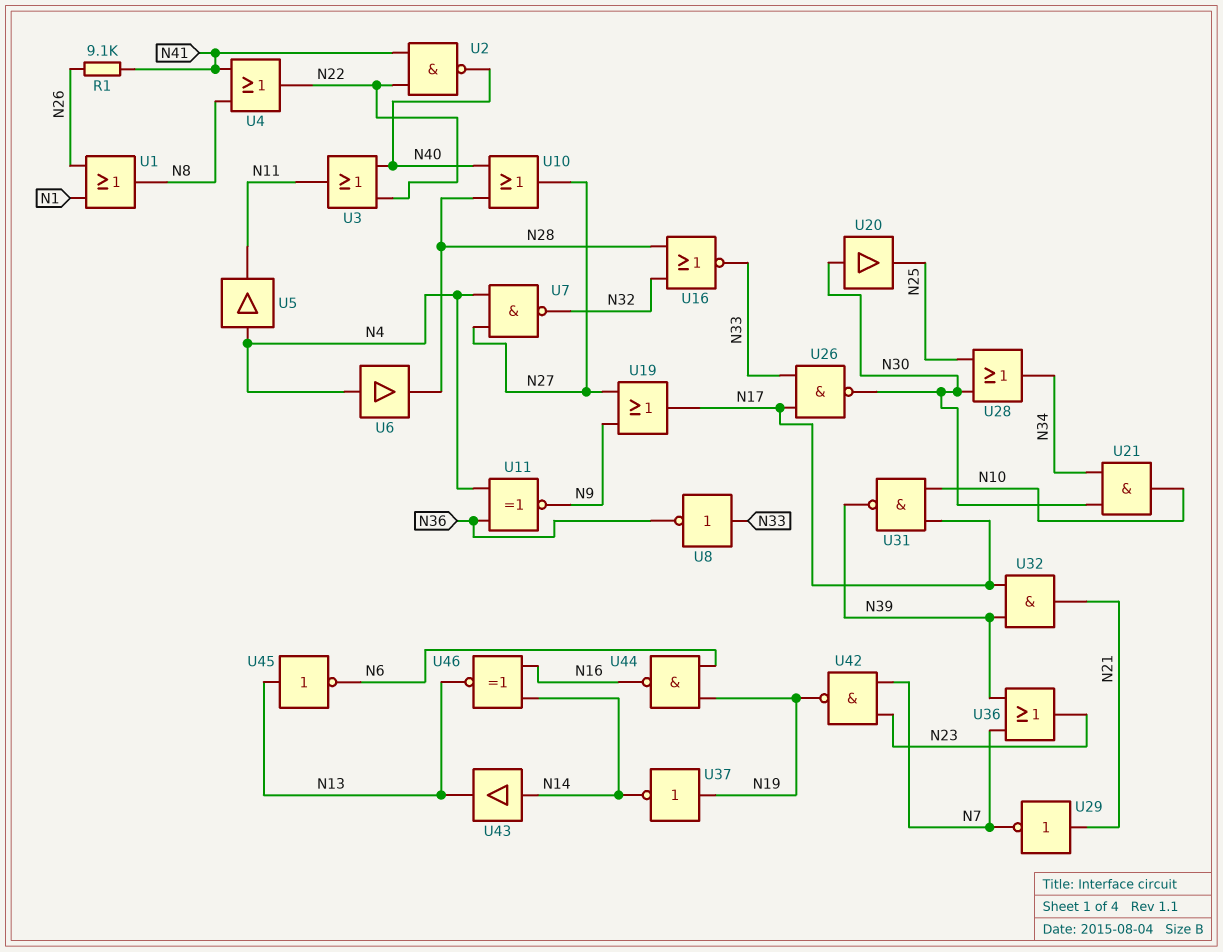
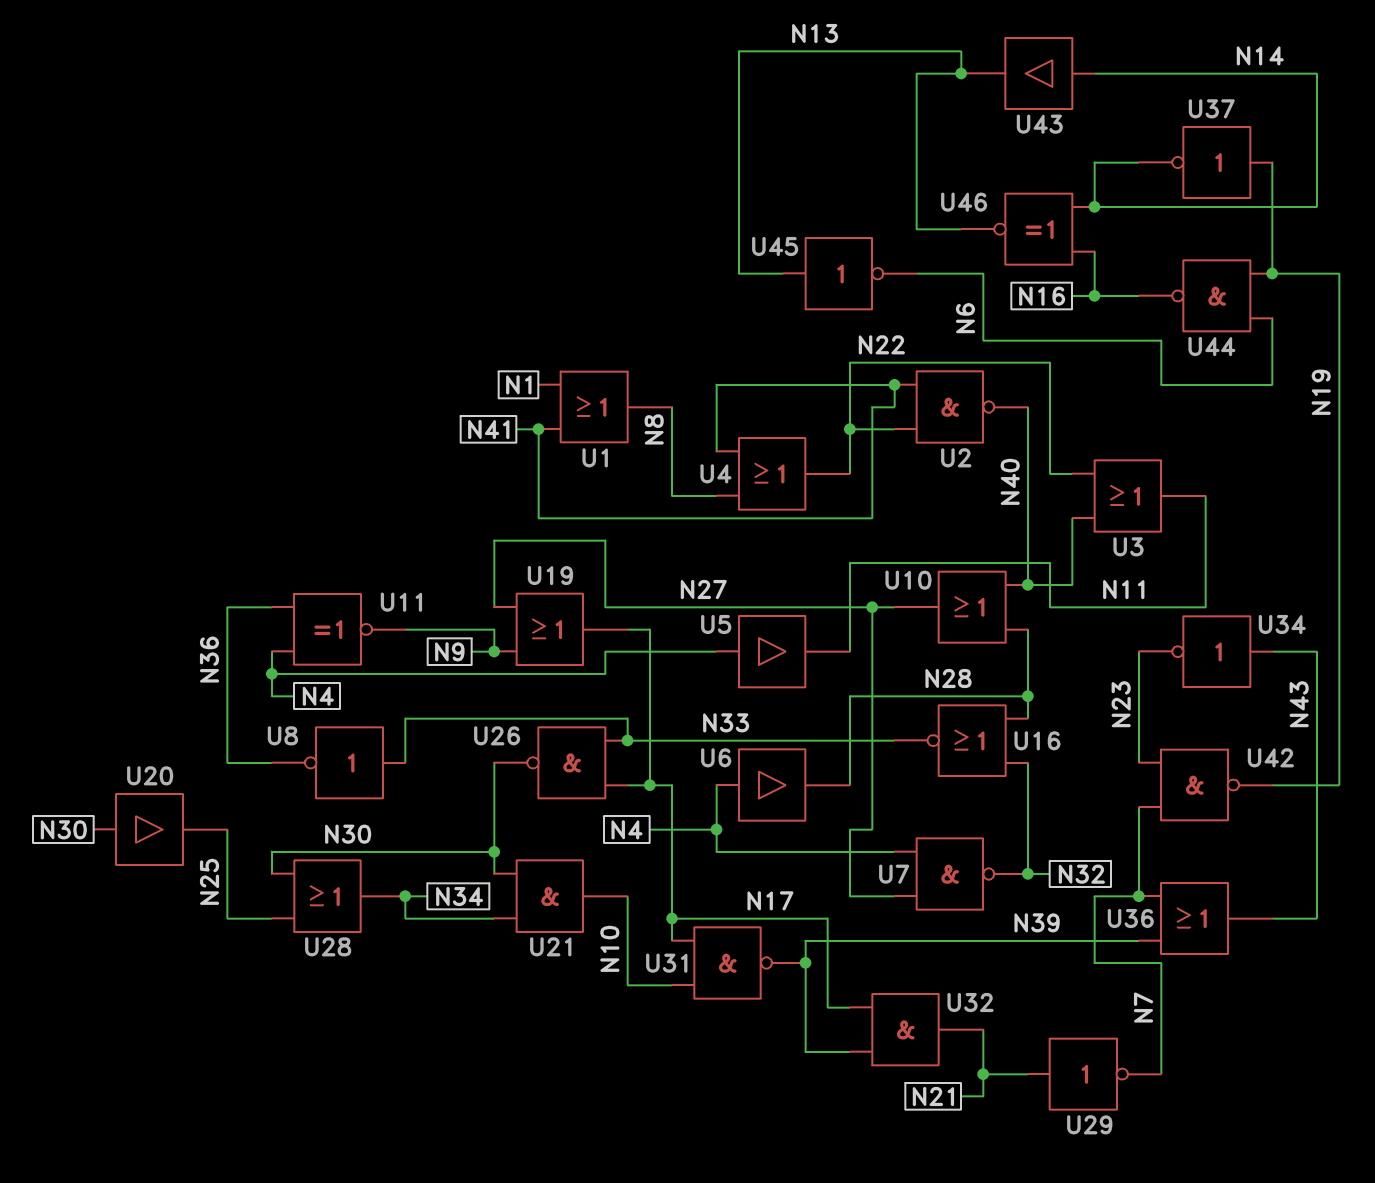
R1: 9.1k (N26, N41) -> none
U1: OR (in N1, in N26, out N8) -> OR (in N1, in N41, out N8)
U34: none -> NOT (in N43, out N23)
U36: OR (in N7, in N39, out N23) -> OR (in N7, in N39, out N43)

